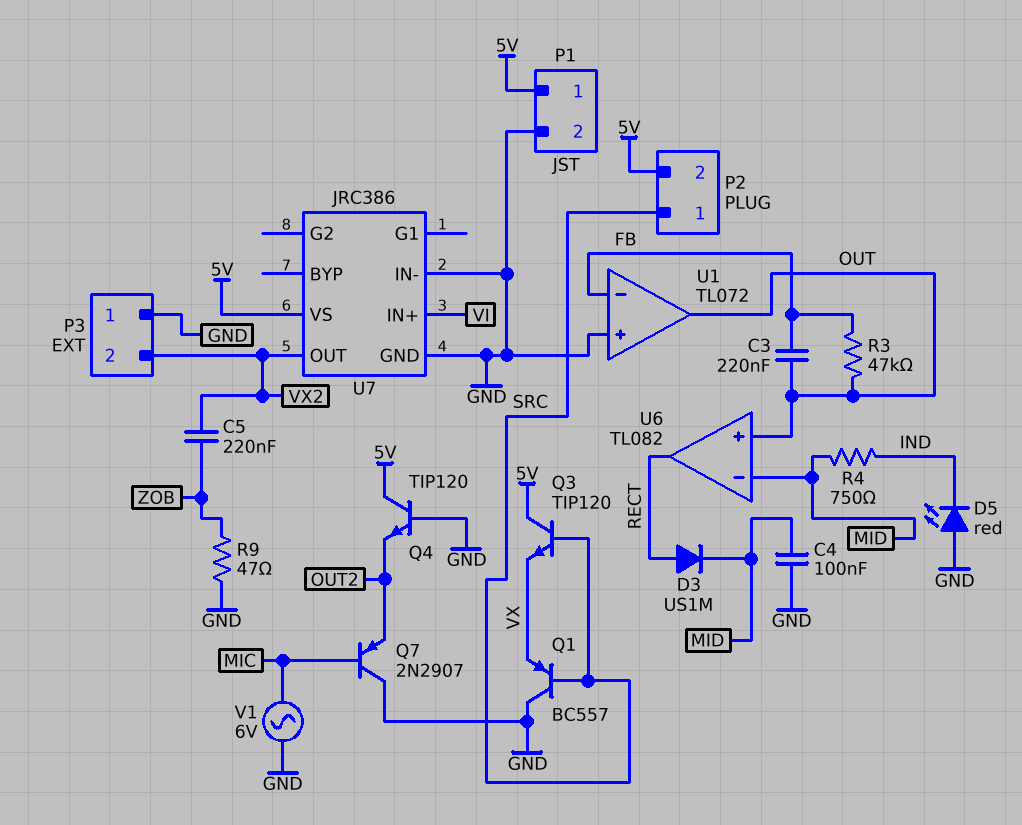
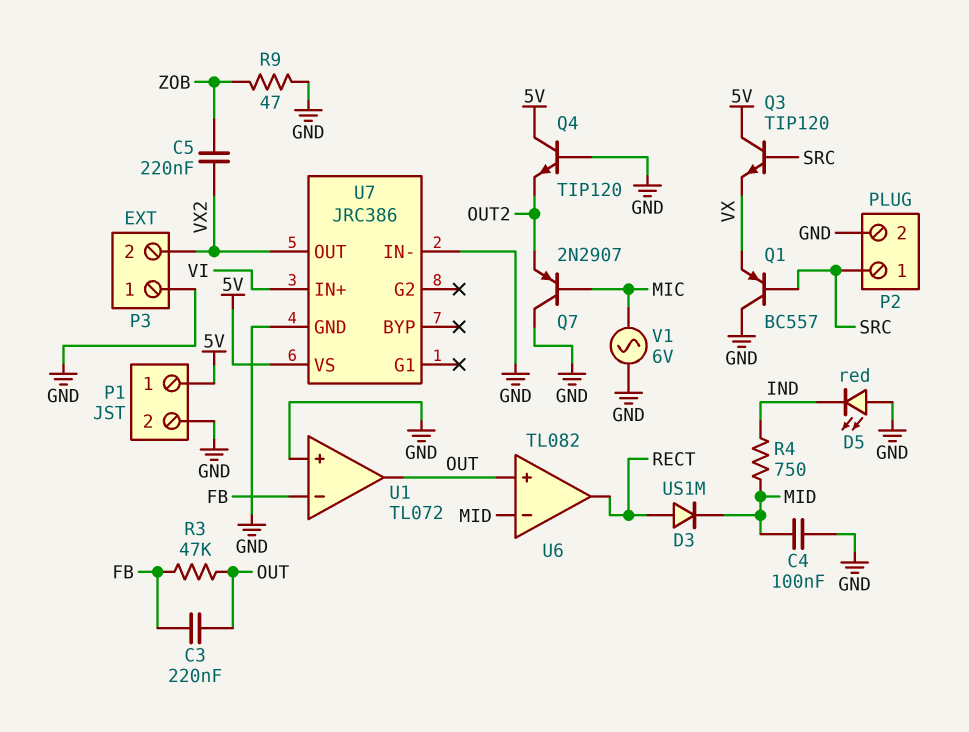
P2 pin 2: 5V -> GND

